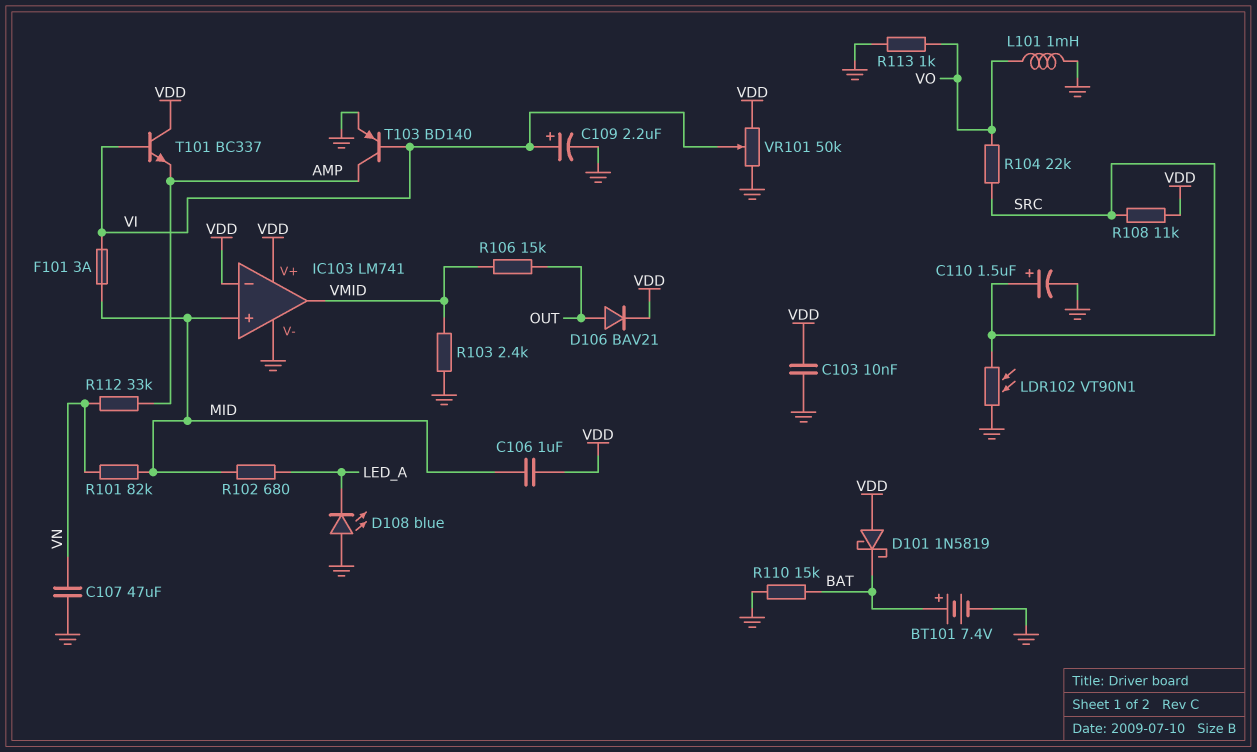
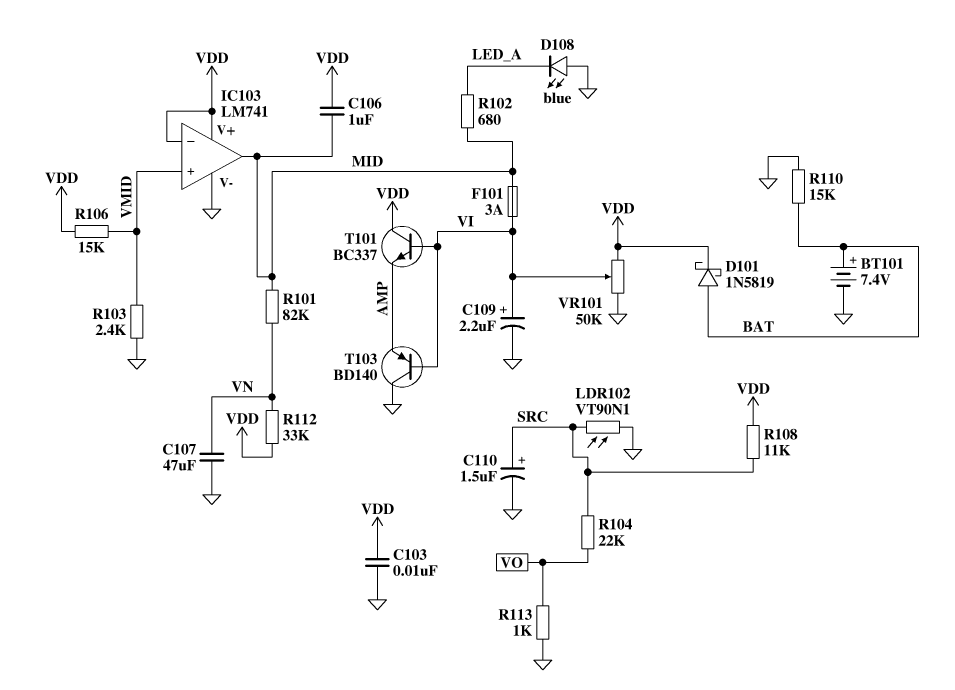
D101: schottky 1N5819 (A VDD, K BAT) -> schottky 1N5819 (A BAT, K VDD)
D106: diode BAV21 (A OUT, K VDD) -> none
IC103 pin in+: MID -> VMID
IC103 pin out: VMID -> MID
L101: 1mH (GND, VO) -> none
R106: 15k (OUT, VMID) -> 15k (VDD, VMID)
R112: 33k (AMP, VN) -> 33k (VDD, VN)
T103: PNP BD140 (B VI, C AMP, E GND) -> PNP BD140 (B VI, C GND, E AMP)

